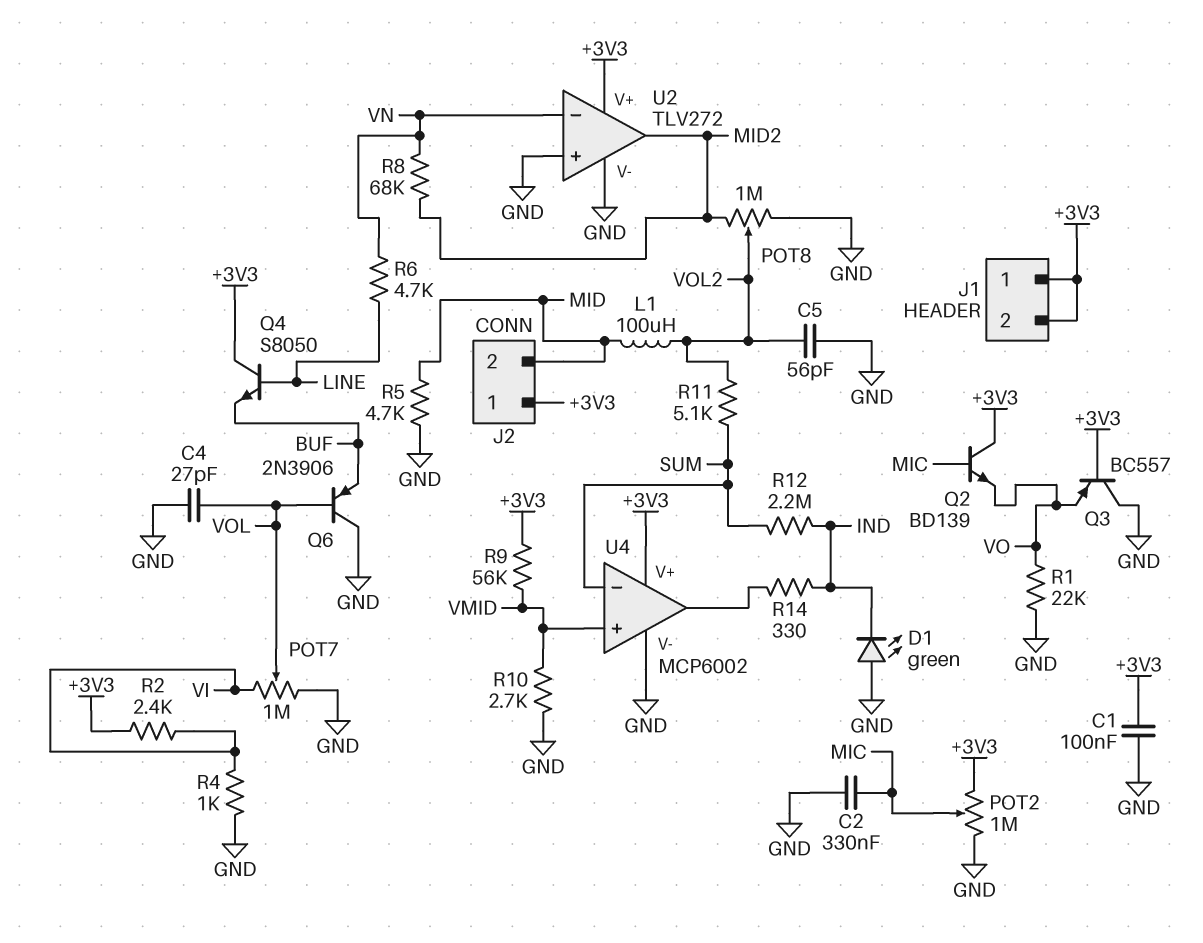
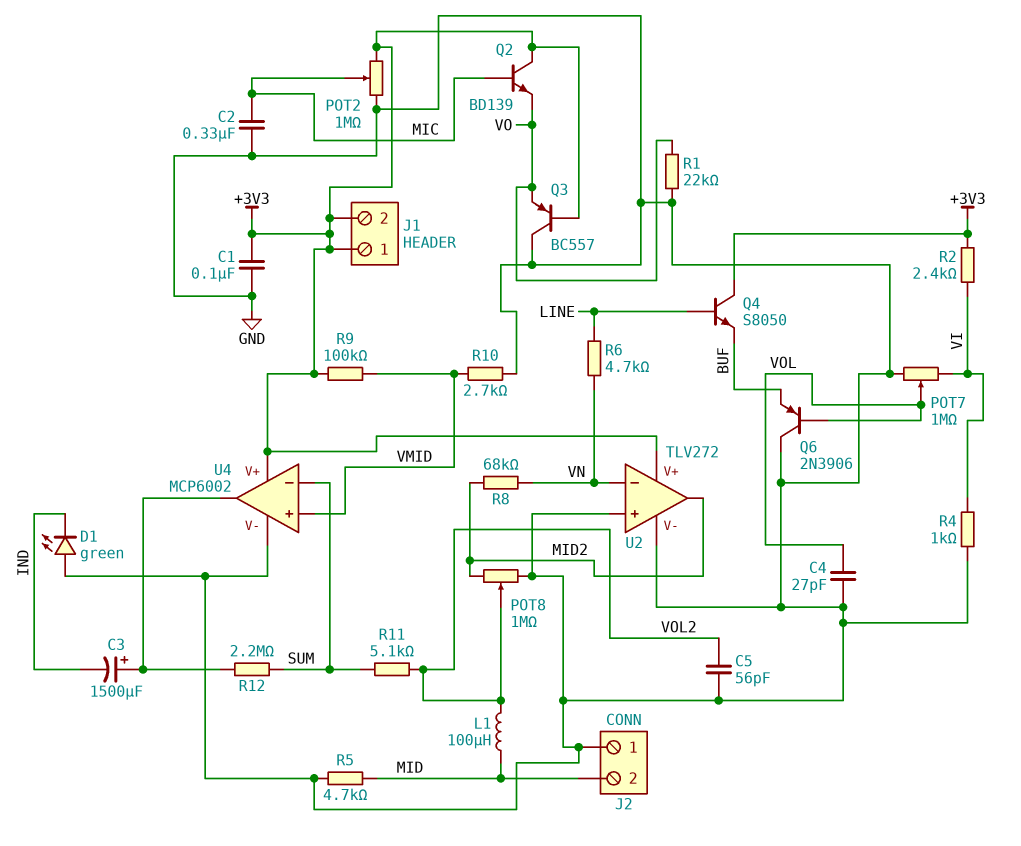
C3: none -> 1500uF (plus U4/out, minus IND)
J2 pin 1: +3V3 -> GND
R9: 56k (+3V3, VMID) -> 100k (+3V3, VMID)
R12: 2.2M (IND, SUM) -> 2.2M (SUM, U4/out)
R14: 330 (IND, U4/out) -> none

